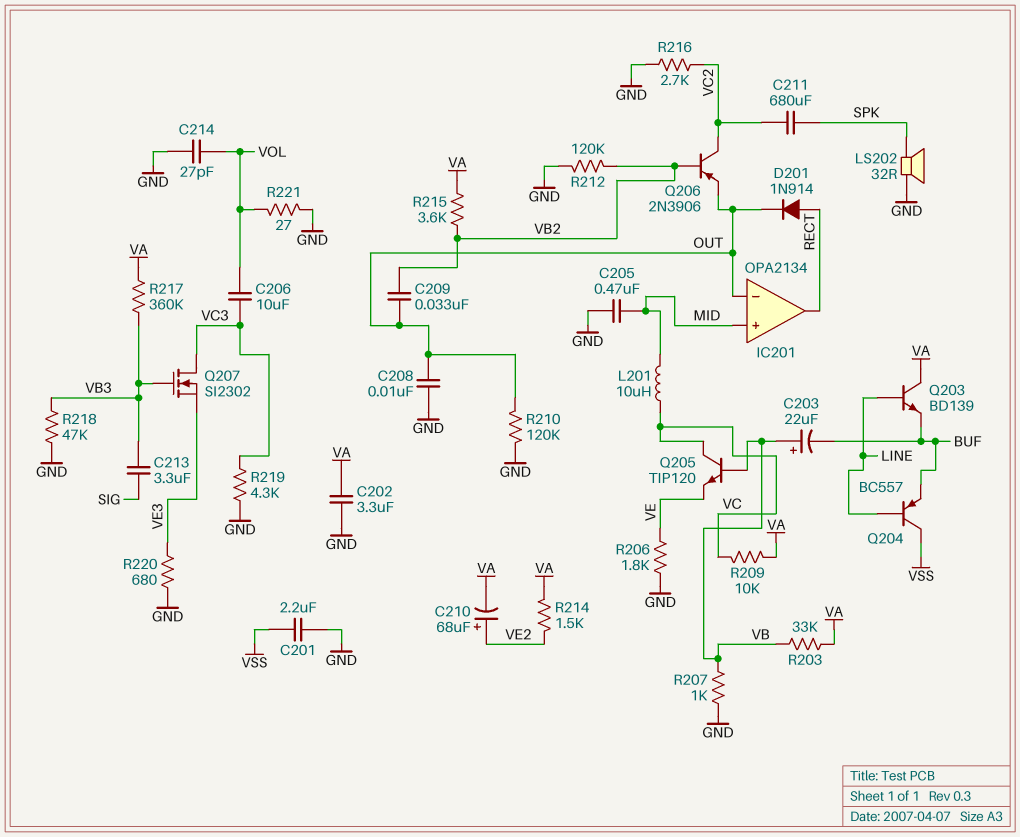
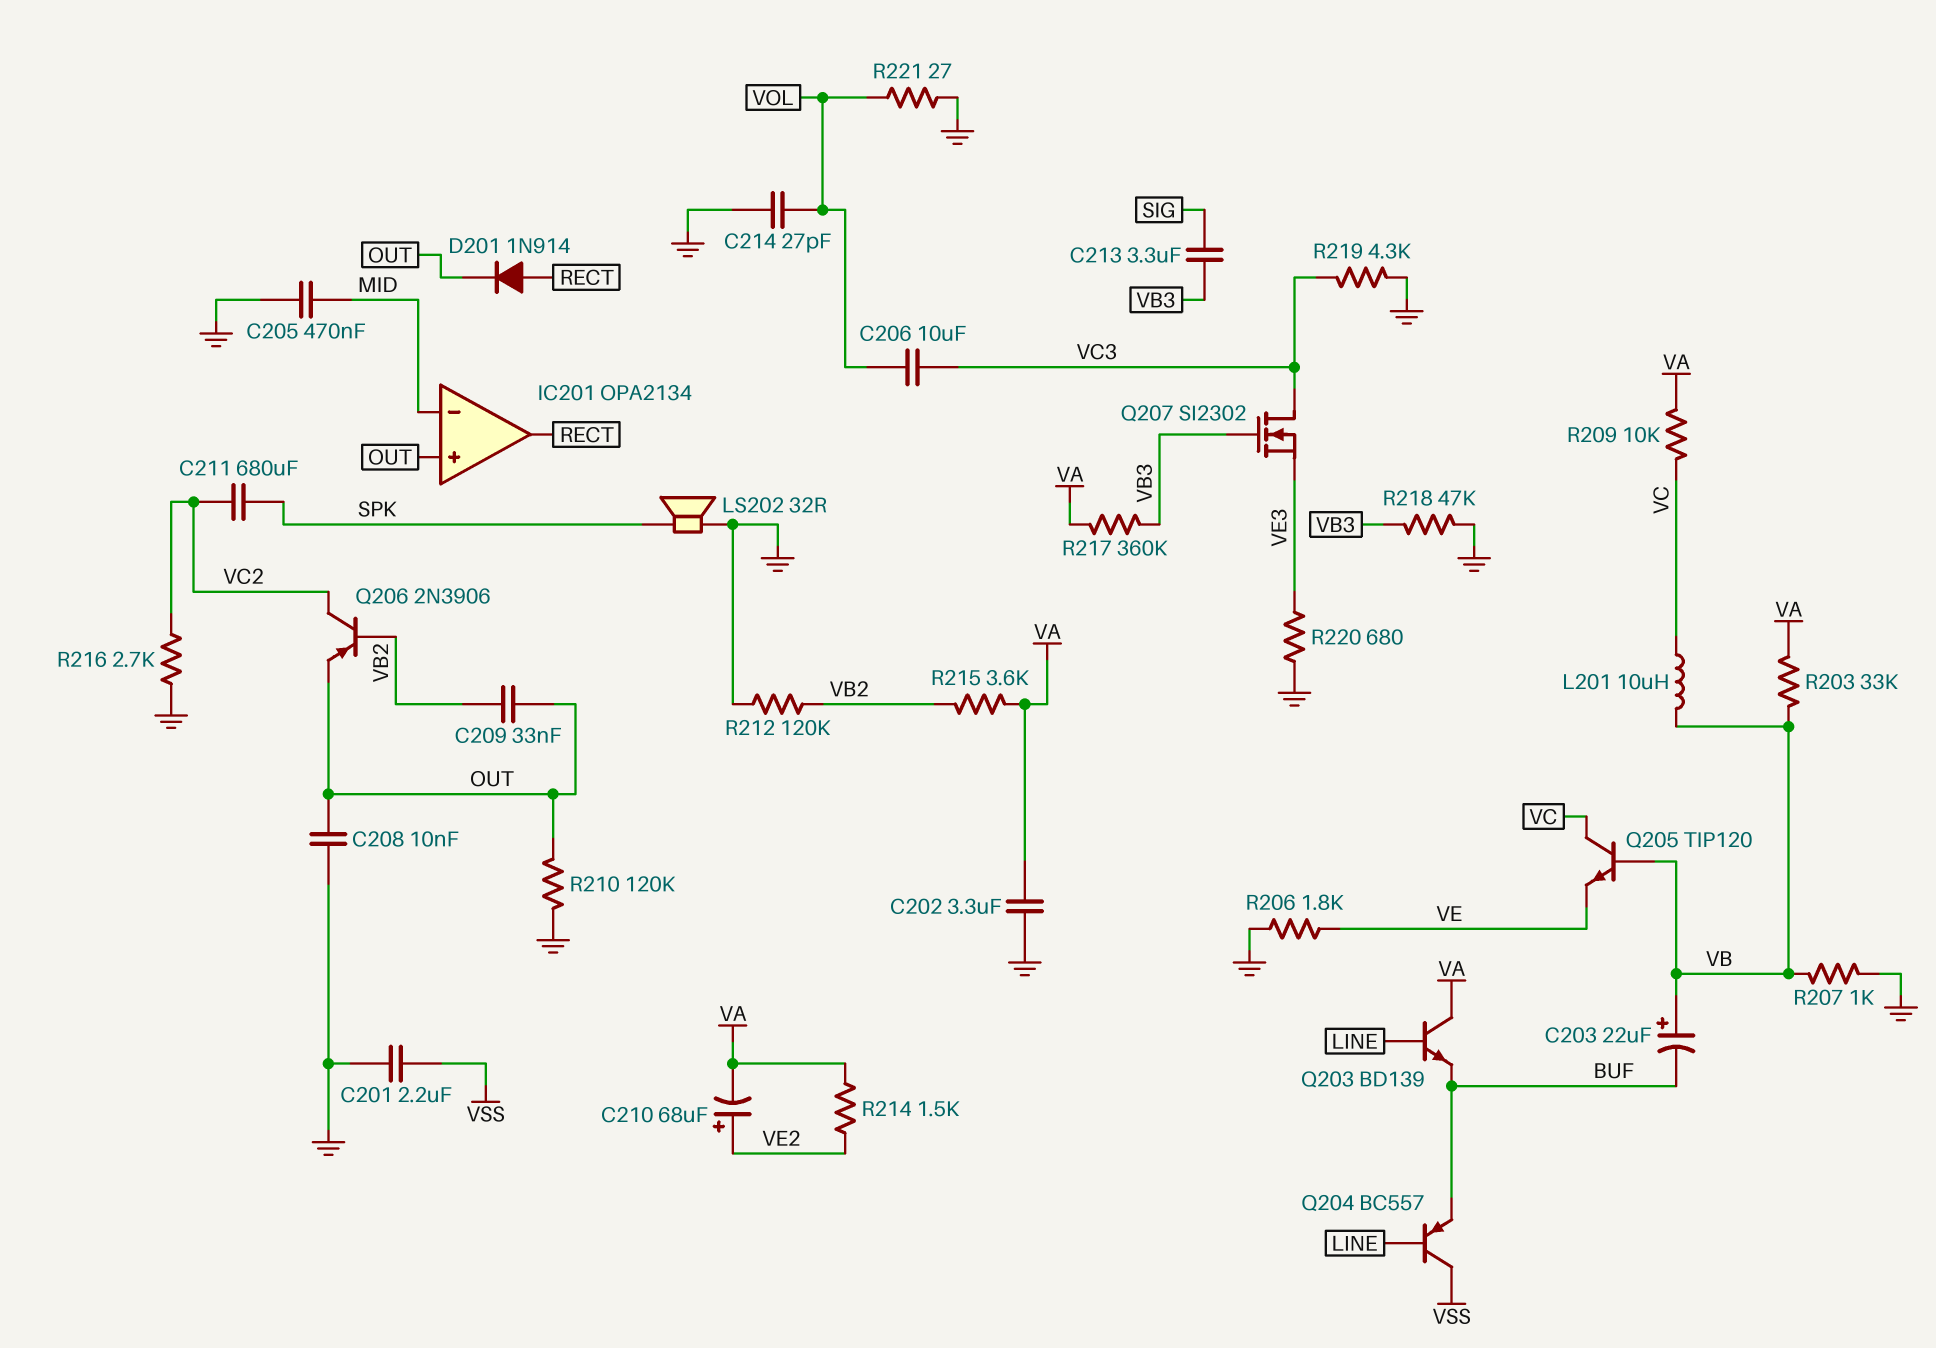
IC201 pin in+: MID -> OUT
IC201 pin in-: OUT -> MID
L201: 10uH (MID, VC) -> 10uH (VB, VC)

